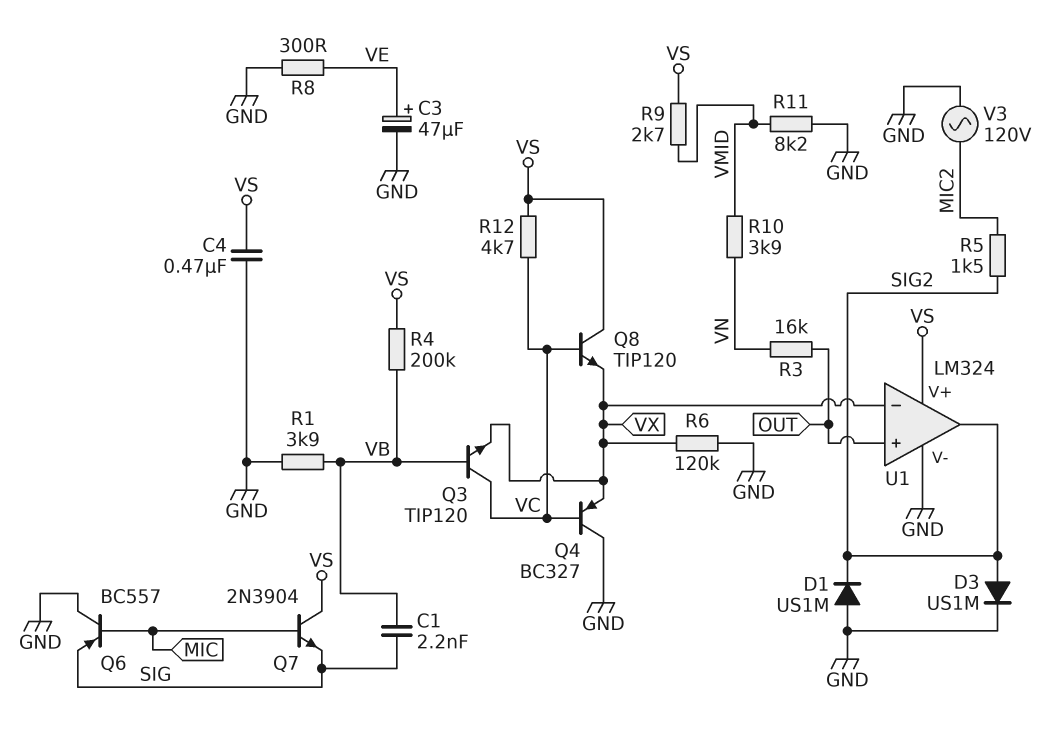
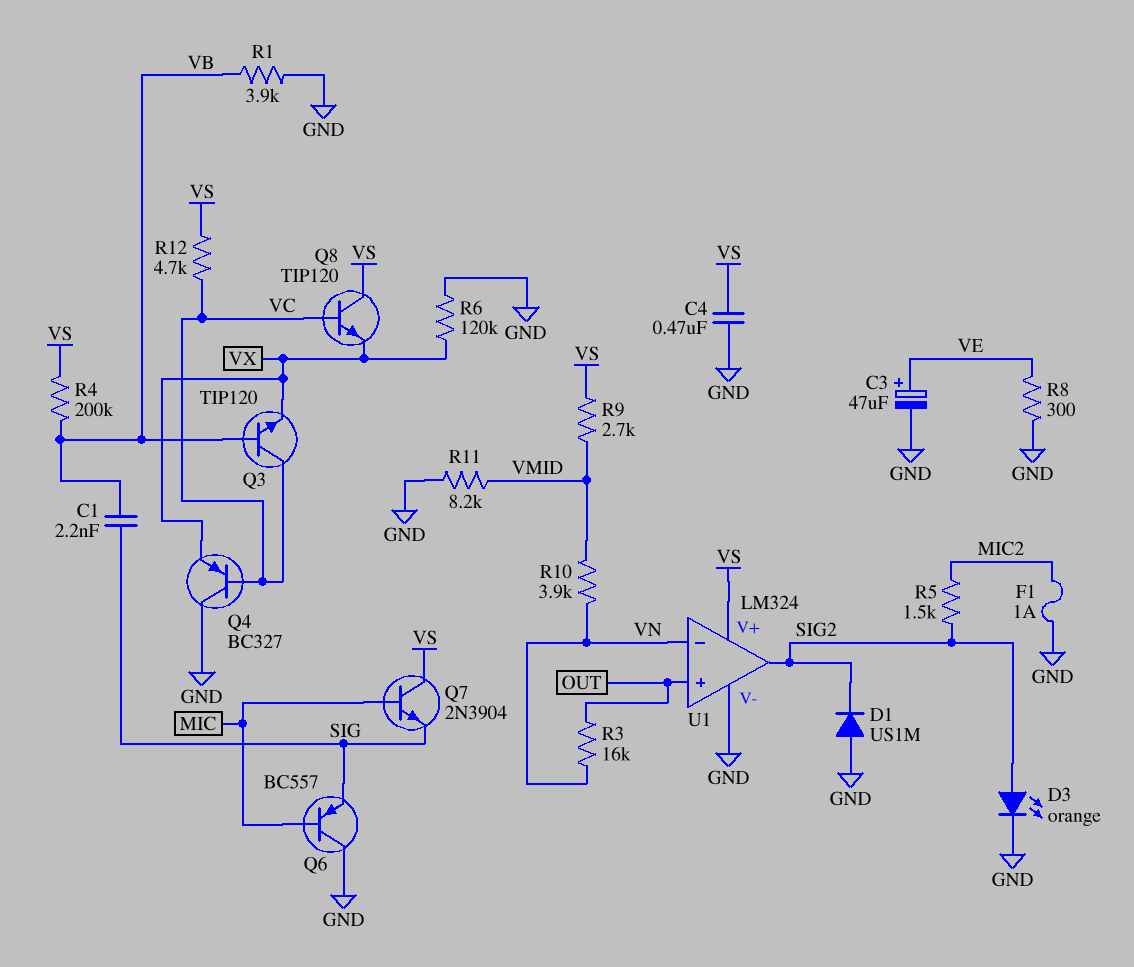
D3: diode US1M (A SIG2, K GND) -> LED orange (A SIG2, K GND)
F1: none -> 1A (GND, MIC2)
U1 pin in-: VX -> VN
V3: AC 120V (GND, MIC2) -> none

